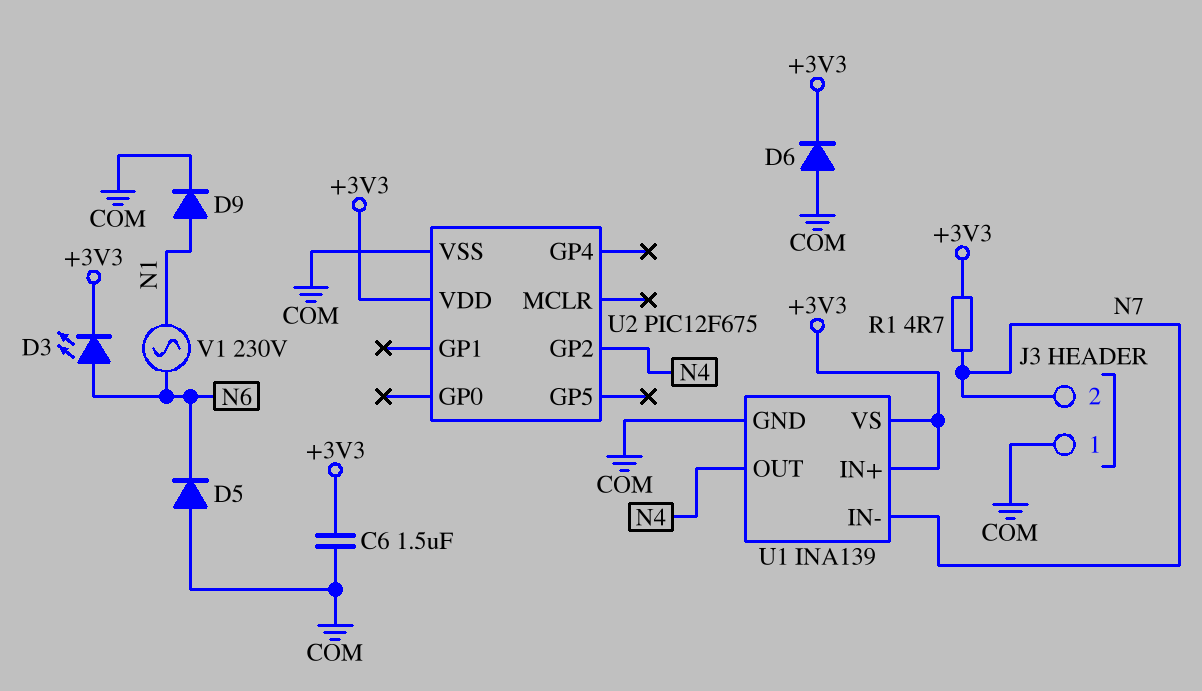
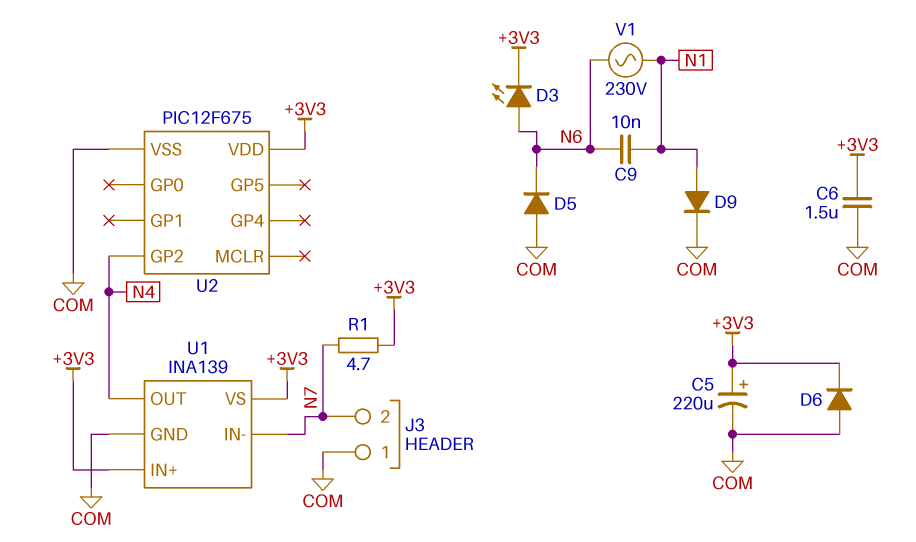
C5: none -> 220uF (plus +3V3, minus COM)
C9: none -> 10nF (N1, N6)

